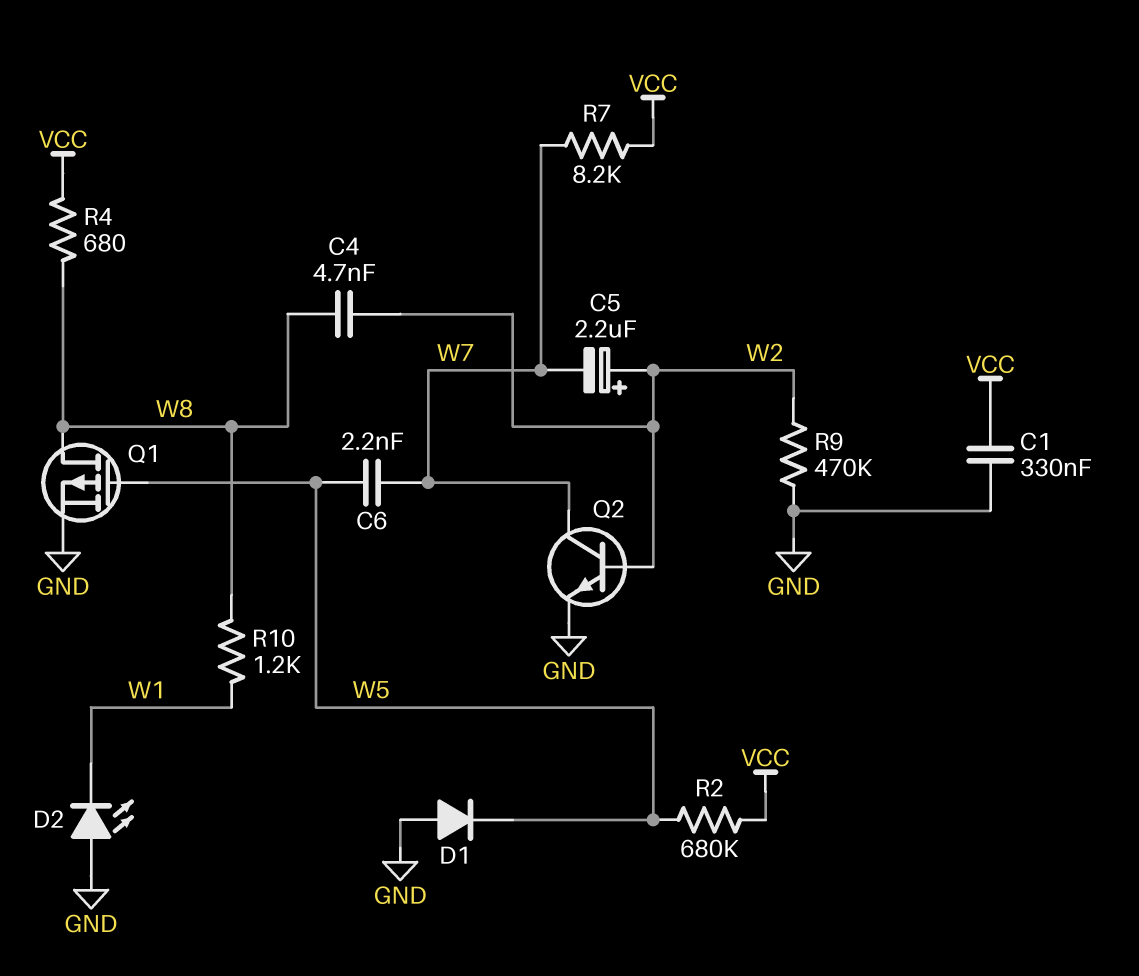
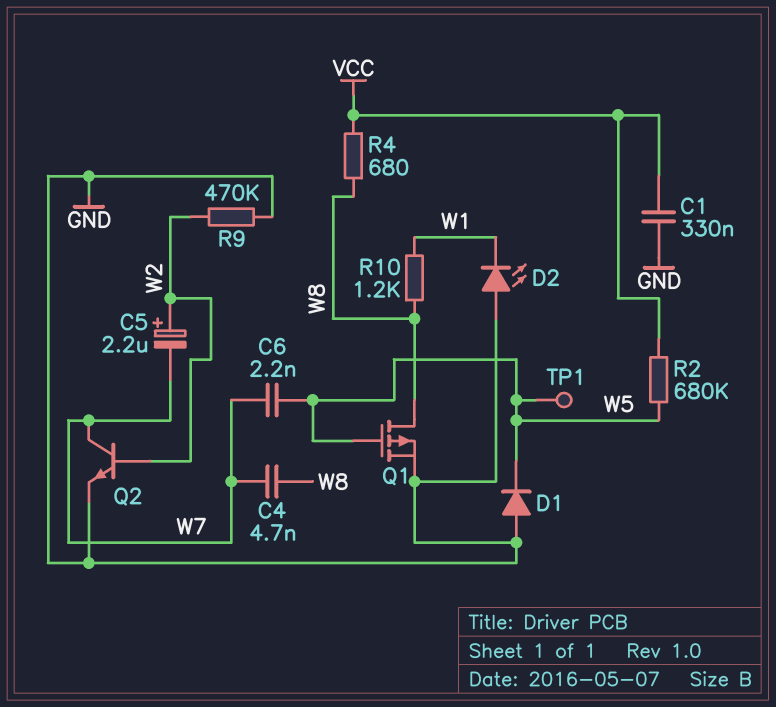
C4: 4.7nF (W2, W8) -> 4.7nF (W7, W8)
R7: 8.2k (VCC, W7) -> none
TP1: none -> test point (W5)

